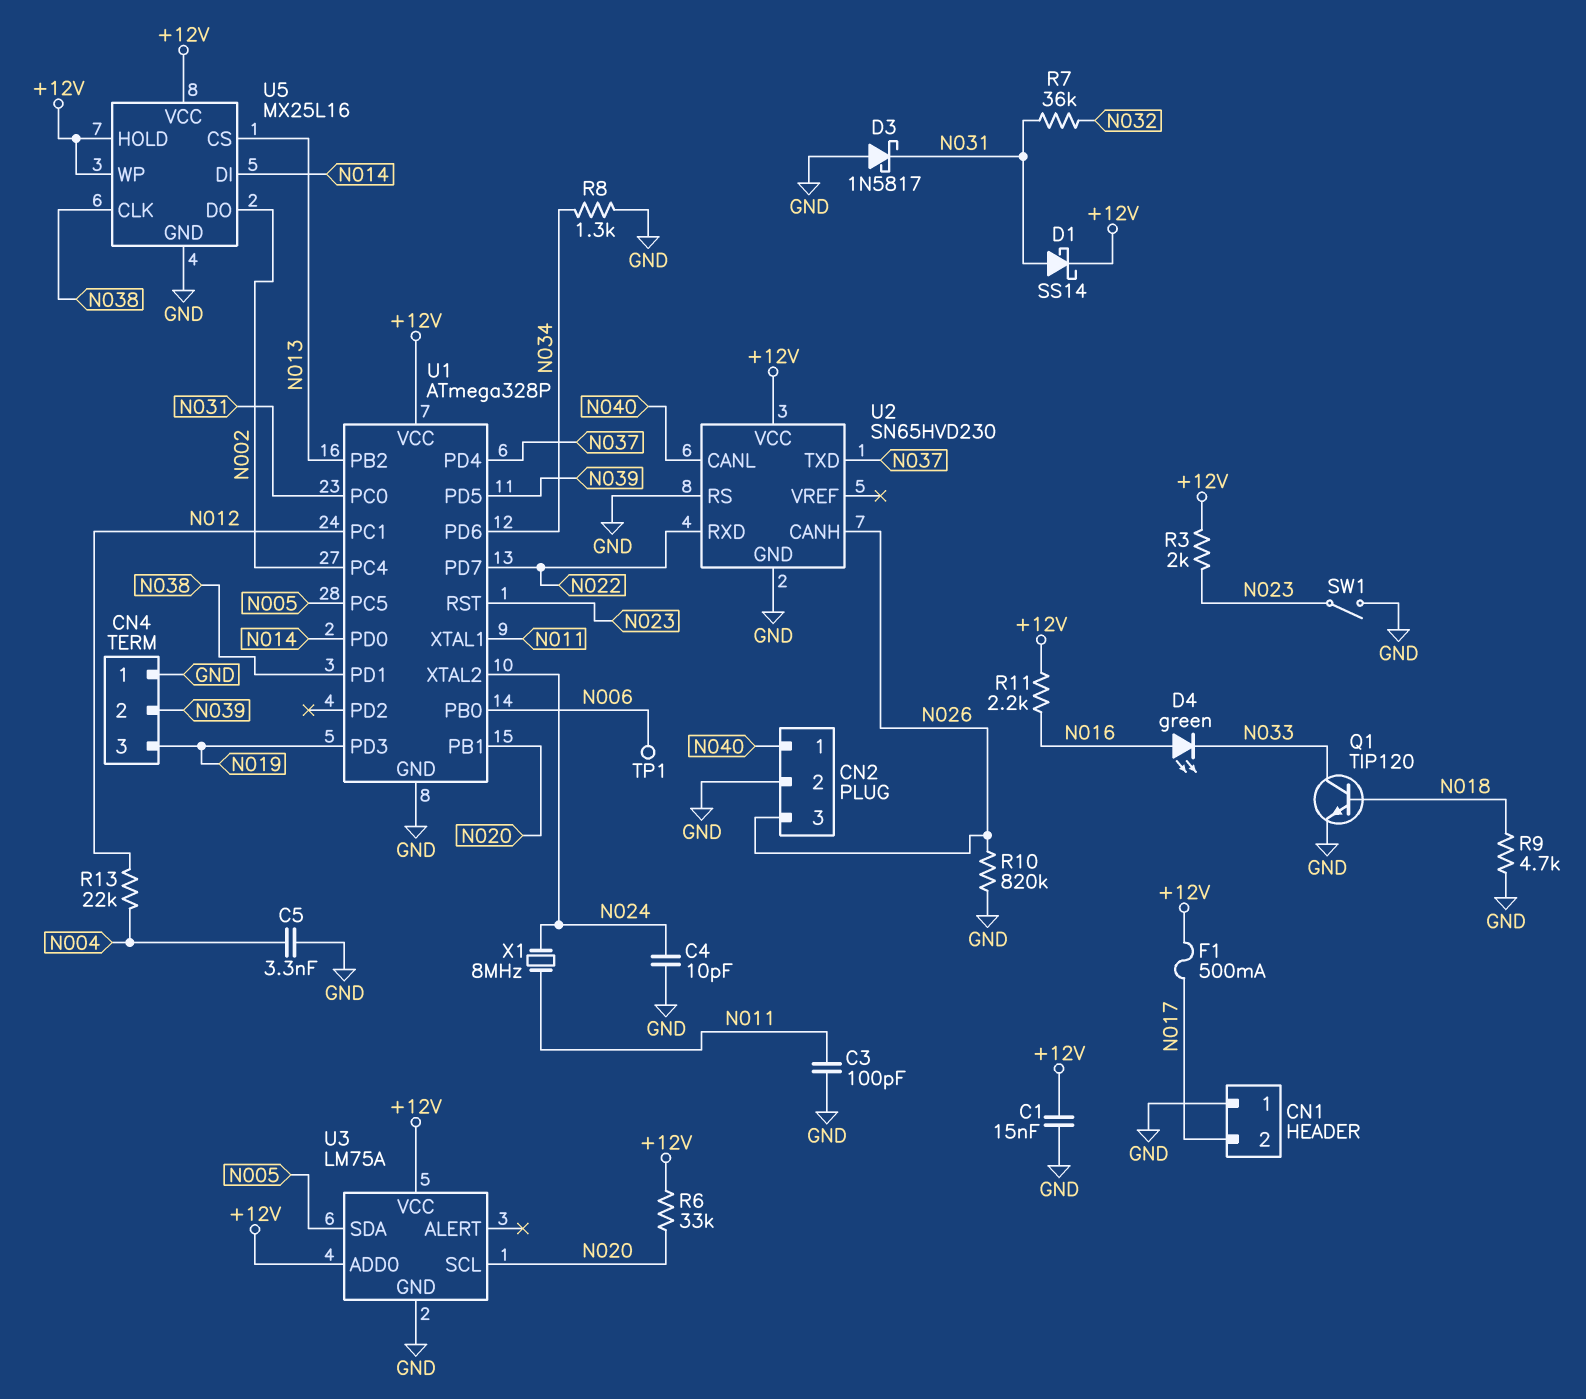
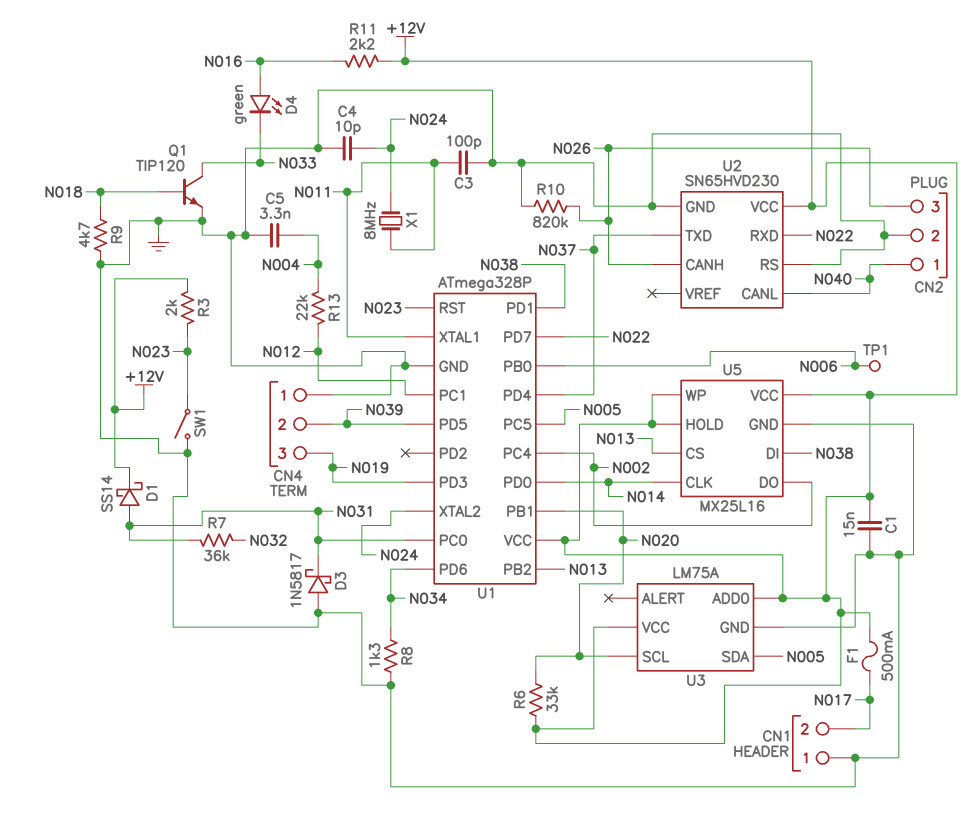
U5 pin CLK: N038 -> N014
U5 pin DI: N014 -> N038

